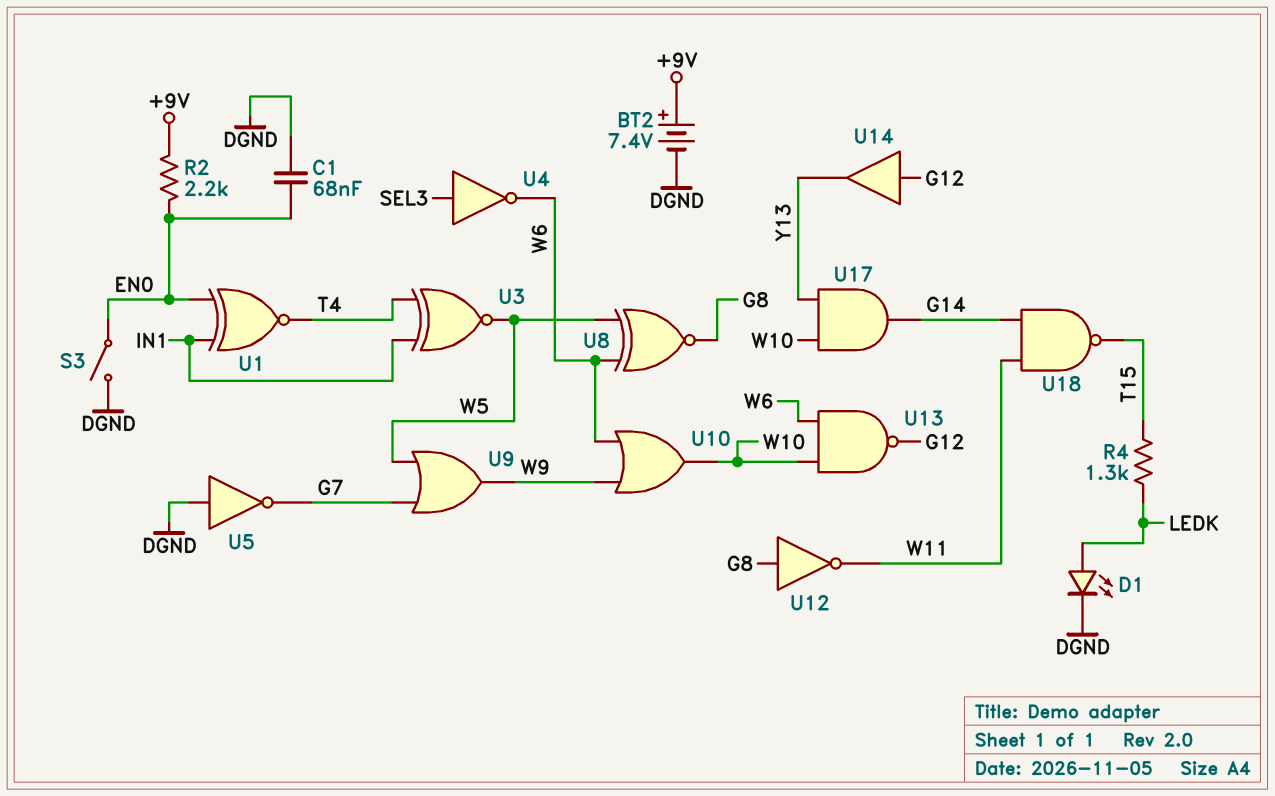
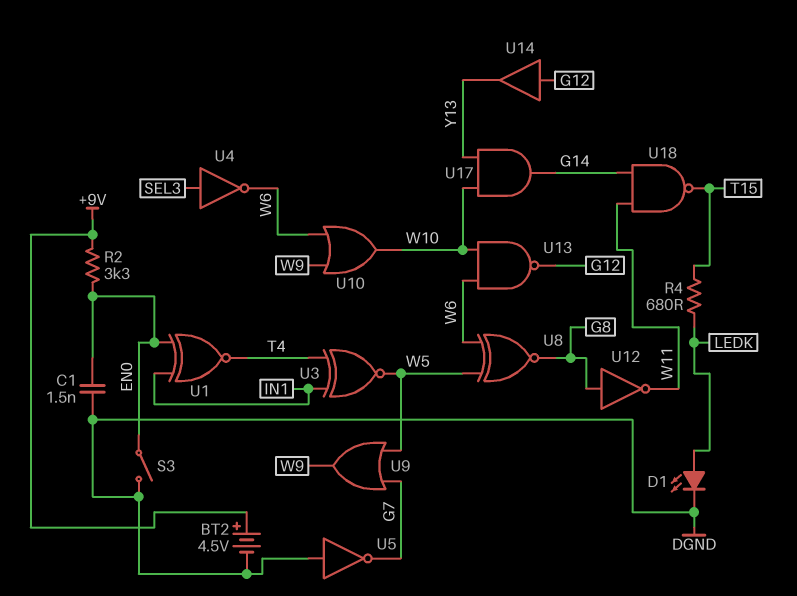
BT2: 7.4V (plus +9V, minus DGND) -> 4.5V (plus +9V, minus DGND)
C1: 68nF (DGND, EN0) -> 1.5nF (DGND, EN0)
R2: 2.2k (+9V, EN0) -> 3.3k (+9V, EN0)
R4: 1.3k (LEDK, T15) -> 680 (LEDK, T15)

